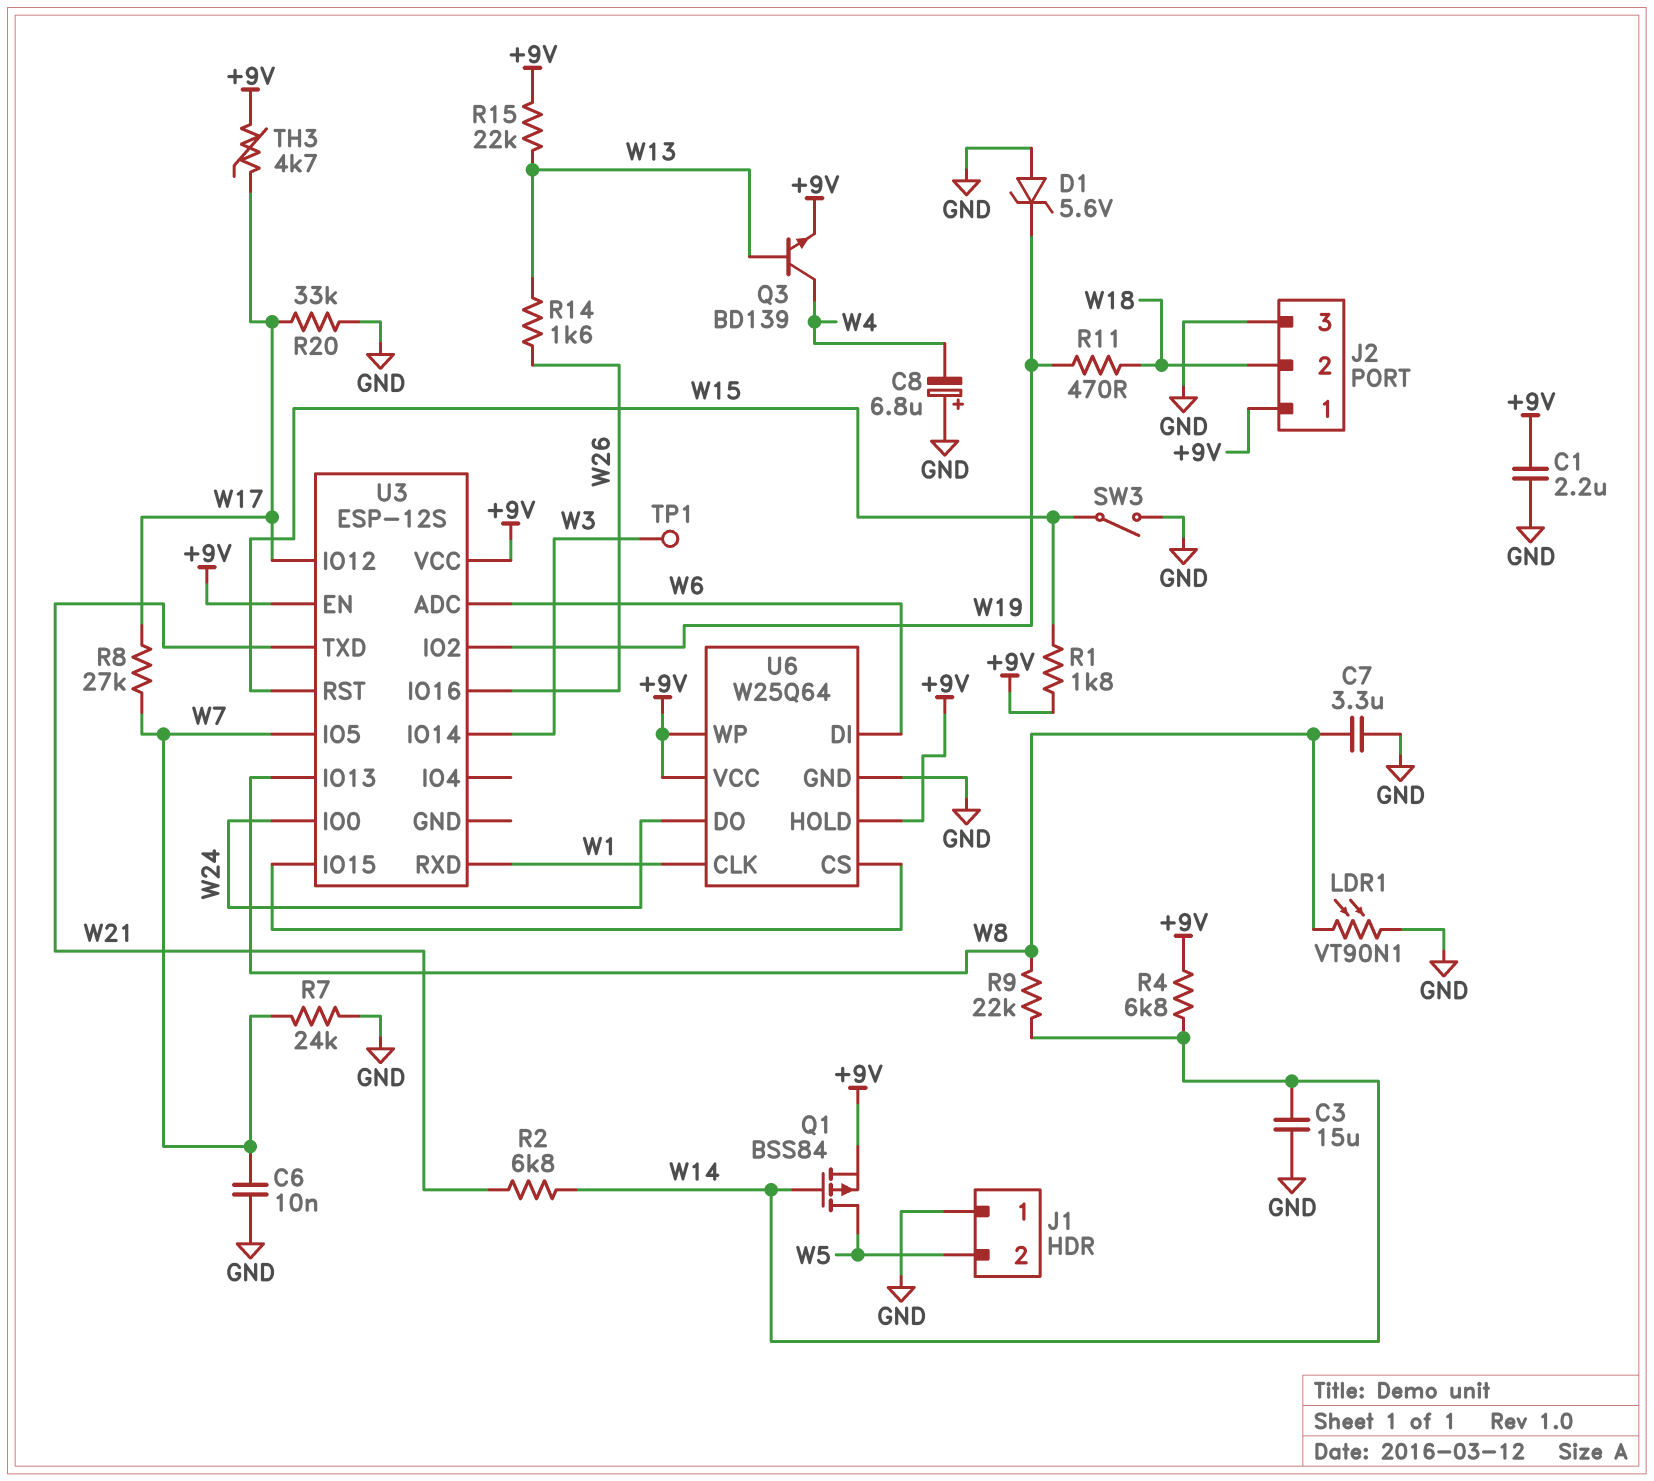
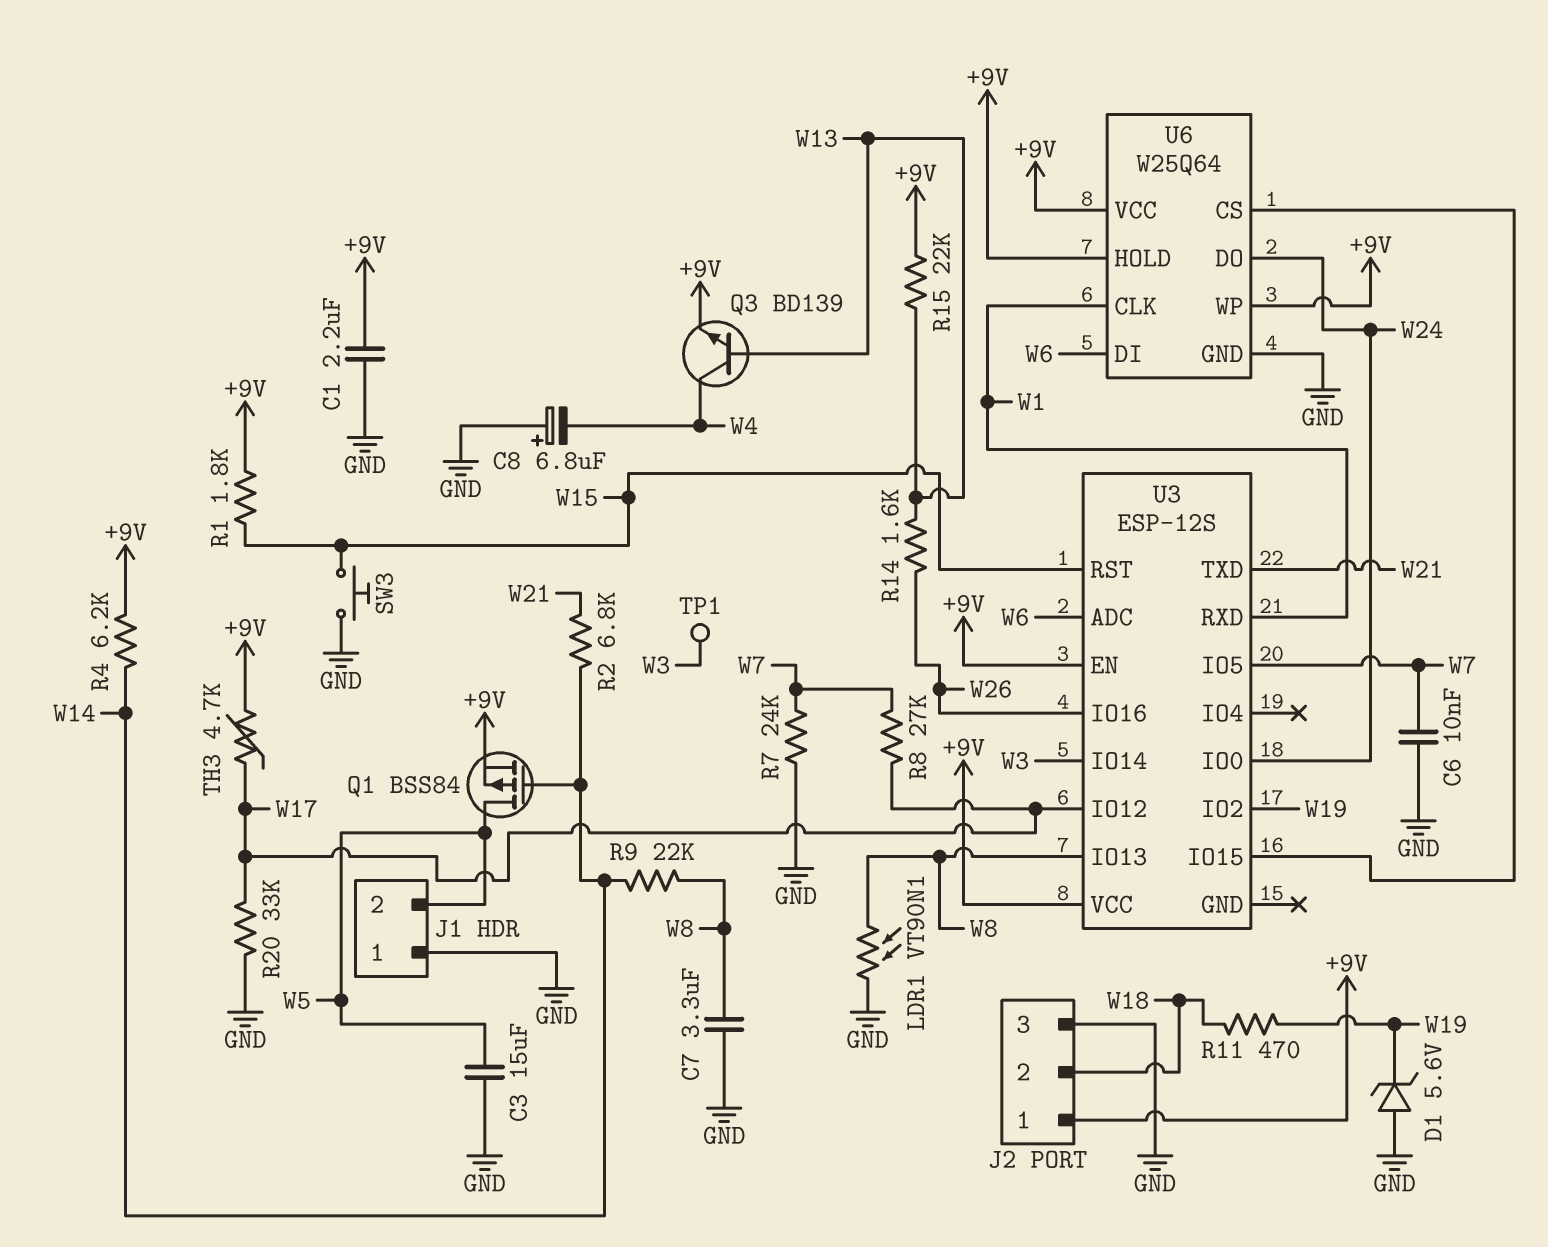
C3: 15uF (GND, W14) -> 15uF (GND, W5)
R4: 6.8k (+9V, W14) -> 6.2k (+9V, W14)
SW3: switch (GND, W15) -> button (GND, W15)

